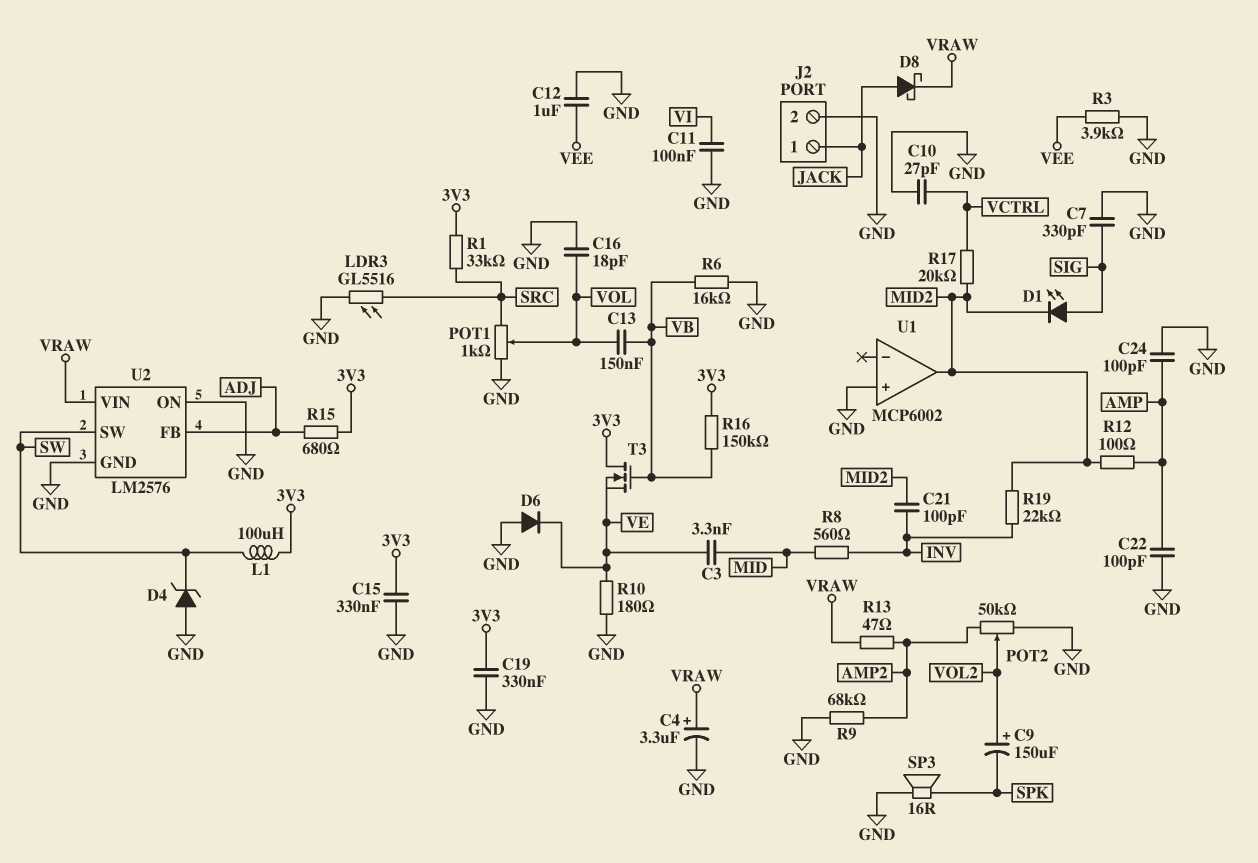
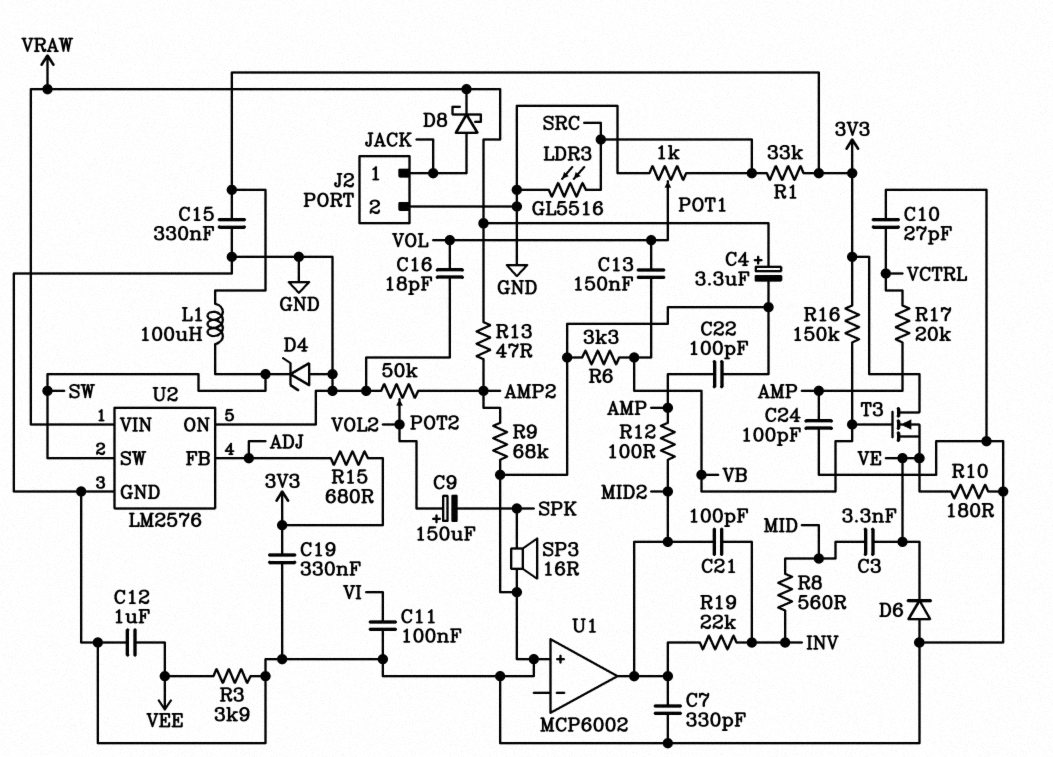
C7: 330pF (GND, SIG) -> 330pF (GND, MID2)
D1: LED (A SIG, K MID2) -> none
R6: 16k (GND, VB) -> 3.3k (GND, VB)
R17: 20k (MID2, VCTRL) -> 20k (AMP, VCTRL)

